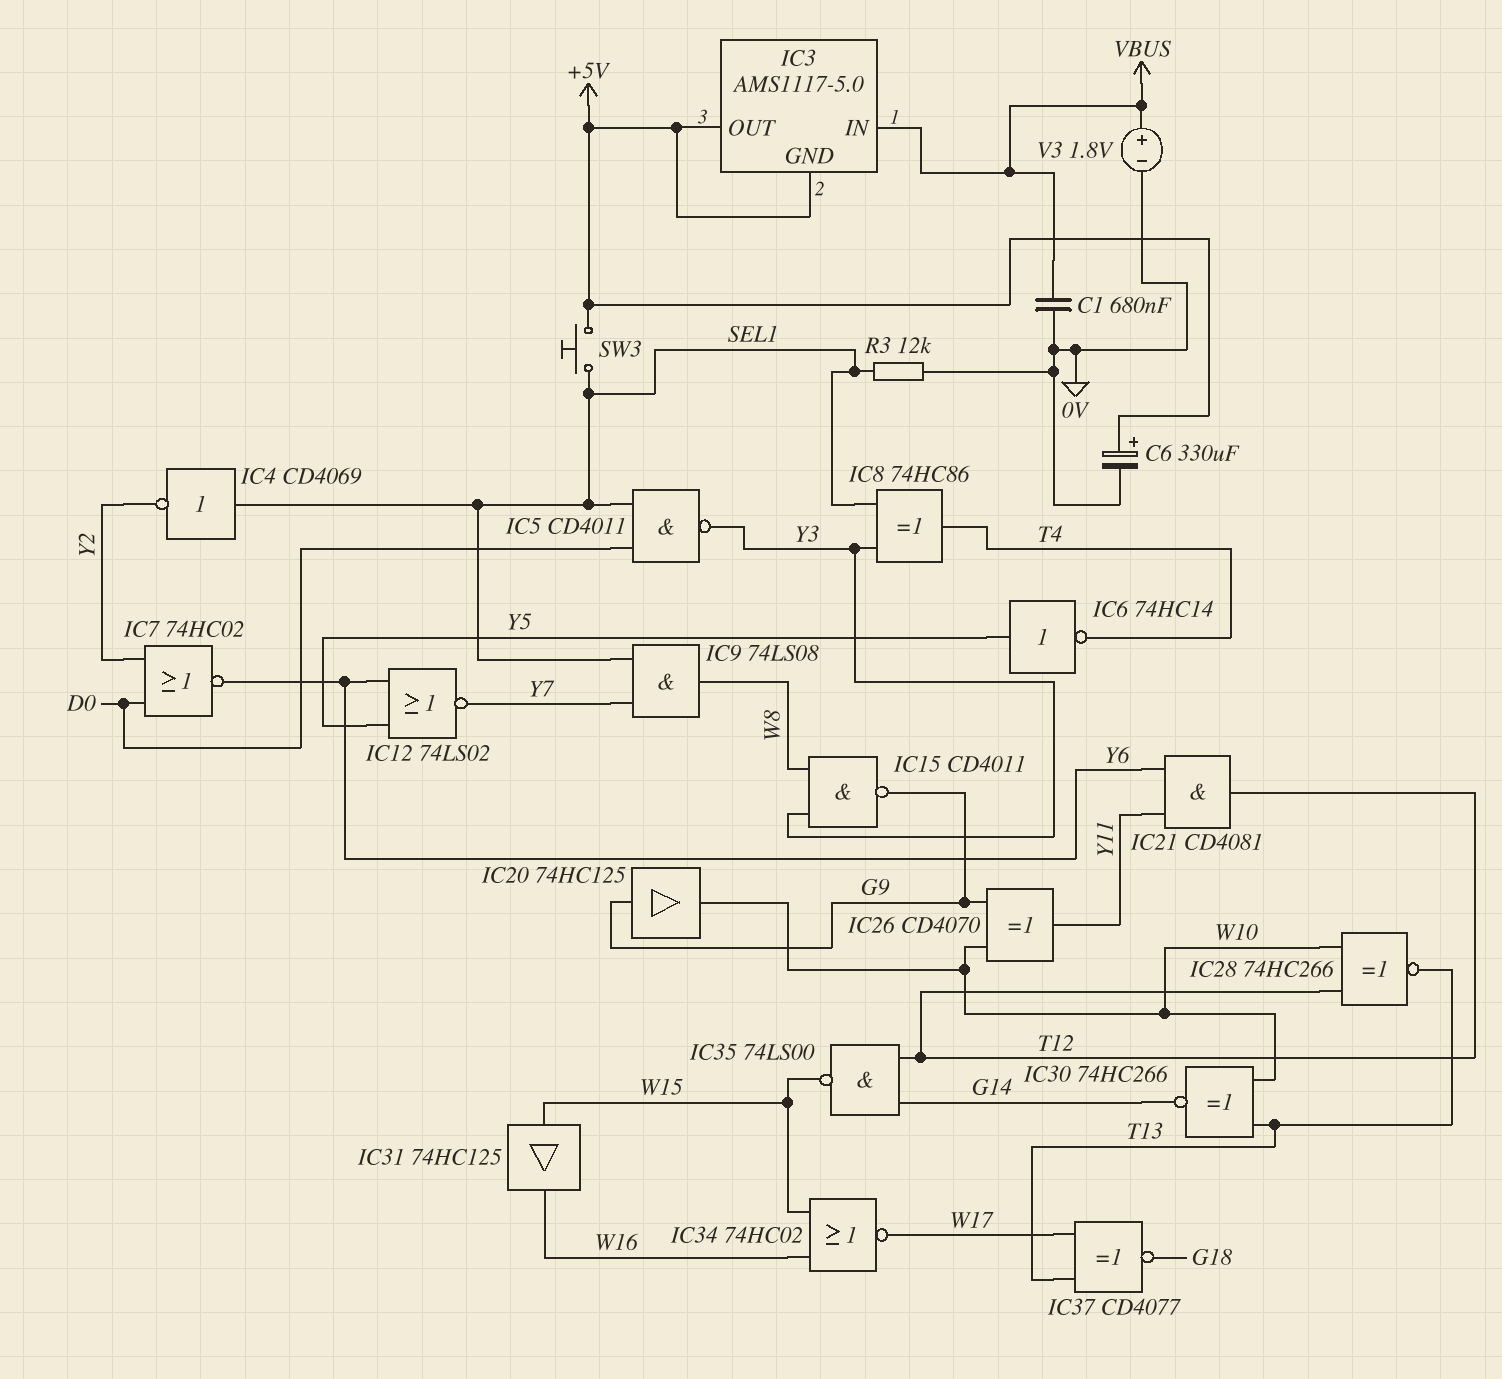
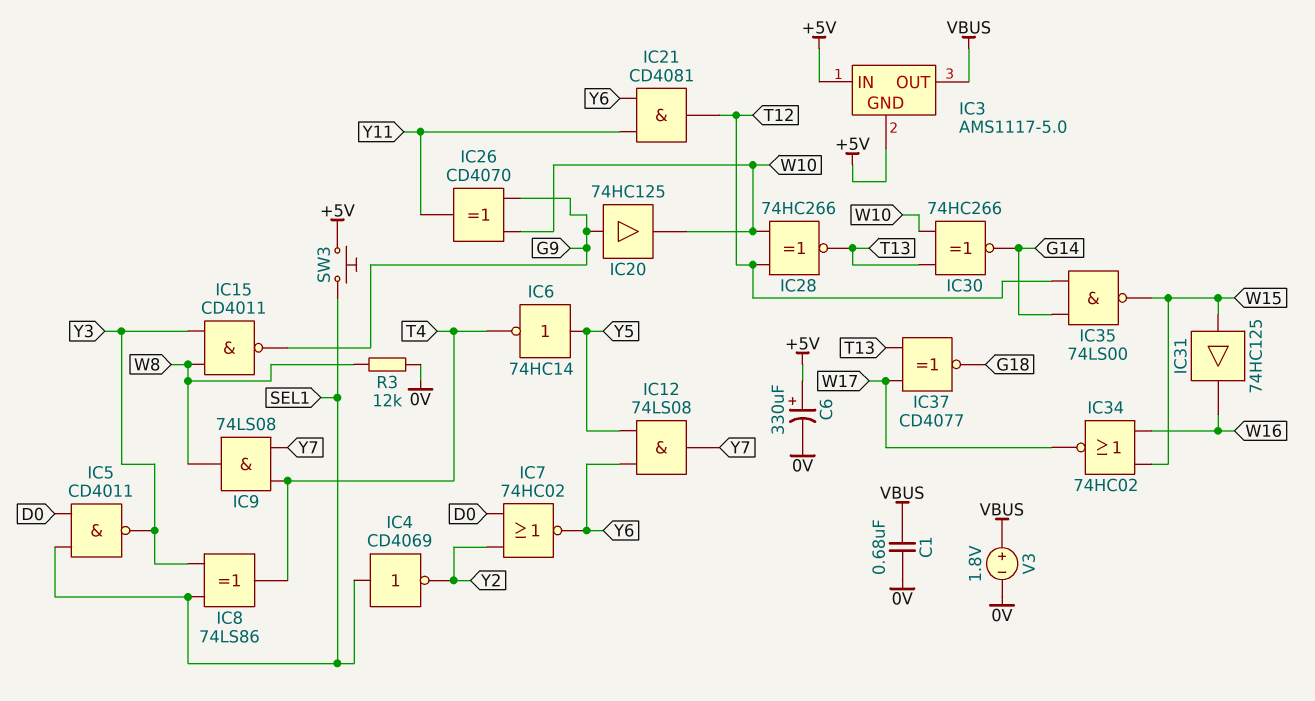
IC3 pin IN: VBUS -> +5V
IC3 pin OUT: +5V -> VBUS
IC8: XOR 74HC86 (in SEL1, in Y3, out T4) -> XOR 74LS86 (in SEL1, in Y3, out T4)
IC9: AND 74LS08 (in SEL1, in Y7, out W8) -> AND 74LS08 (in T4, in Y7, out W8)
IC12: NOR 74LS02 (in Y5, in Y6, out Y7) -> AND 74LS08 (in Y5, in Y6, out Y7)
R3: 12k (0V, SEL1) -> 12k (0V, W8)

